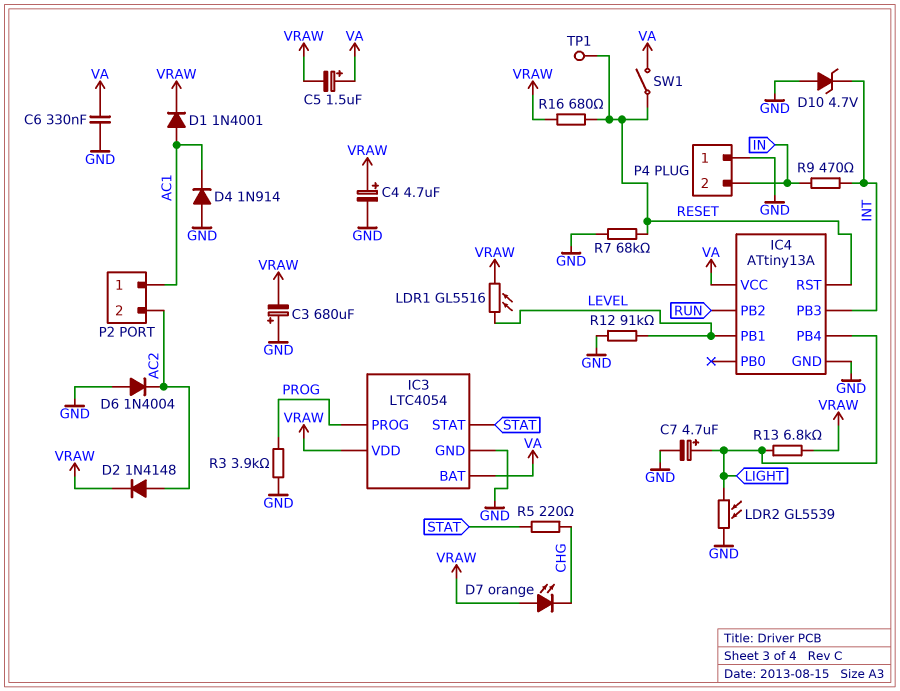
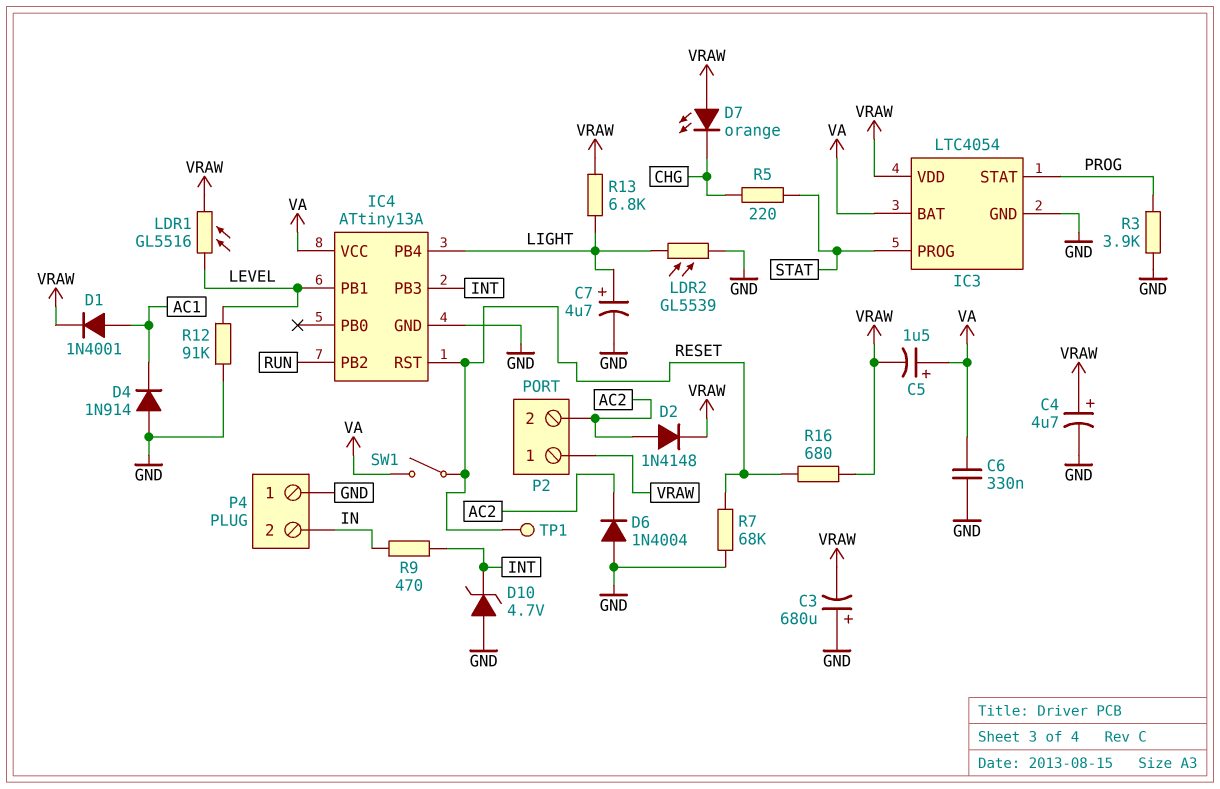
IC3 pin PROG: PROG -> STAT
IC3 pin STAT: STAT -> PROG
P2 pin 1: AC1 -> VRAW

